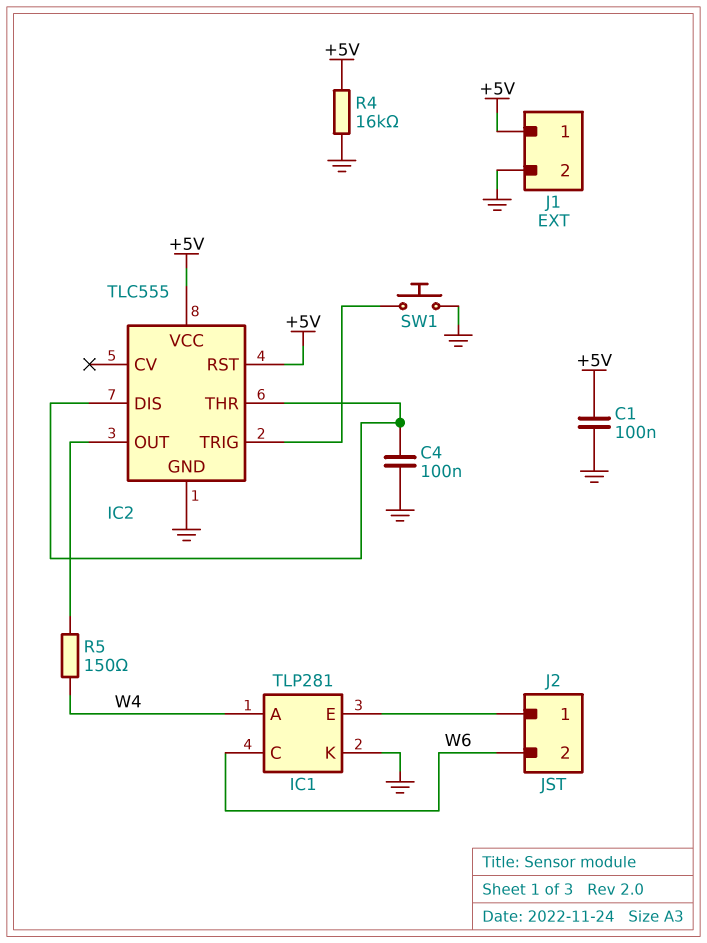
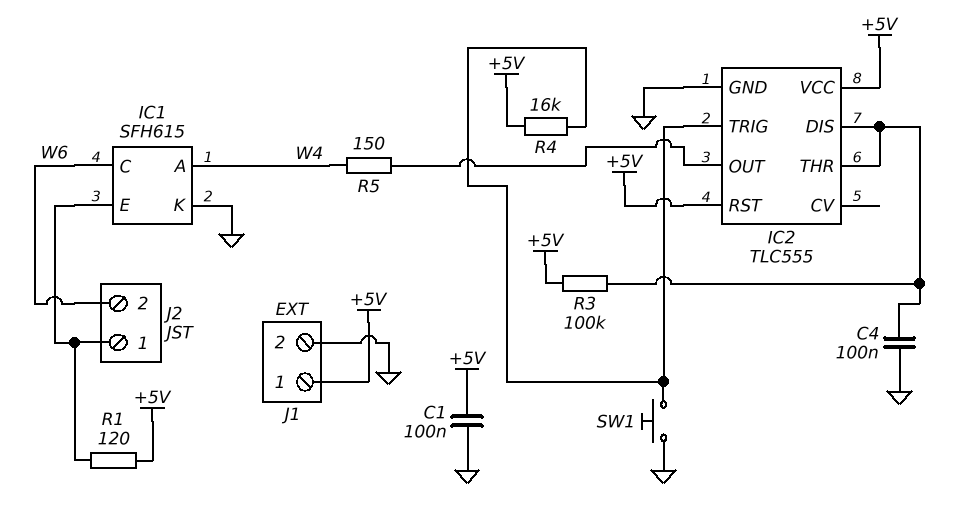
IC1: TLP281 -> SFH615
R1: none -> 120 (+5V, IC1/E)
R3: none -> 100k (+5V, IC2/DIS)
R4: 16k (+5V, GND) -> 16k (+5V, IC2/TRIG)

